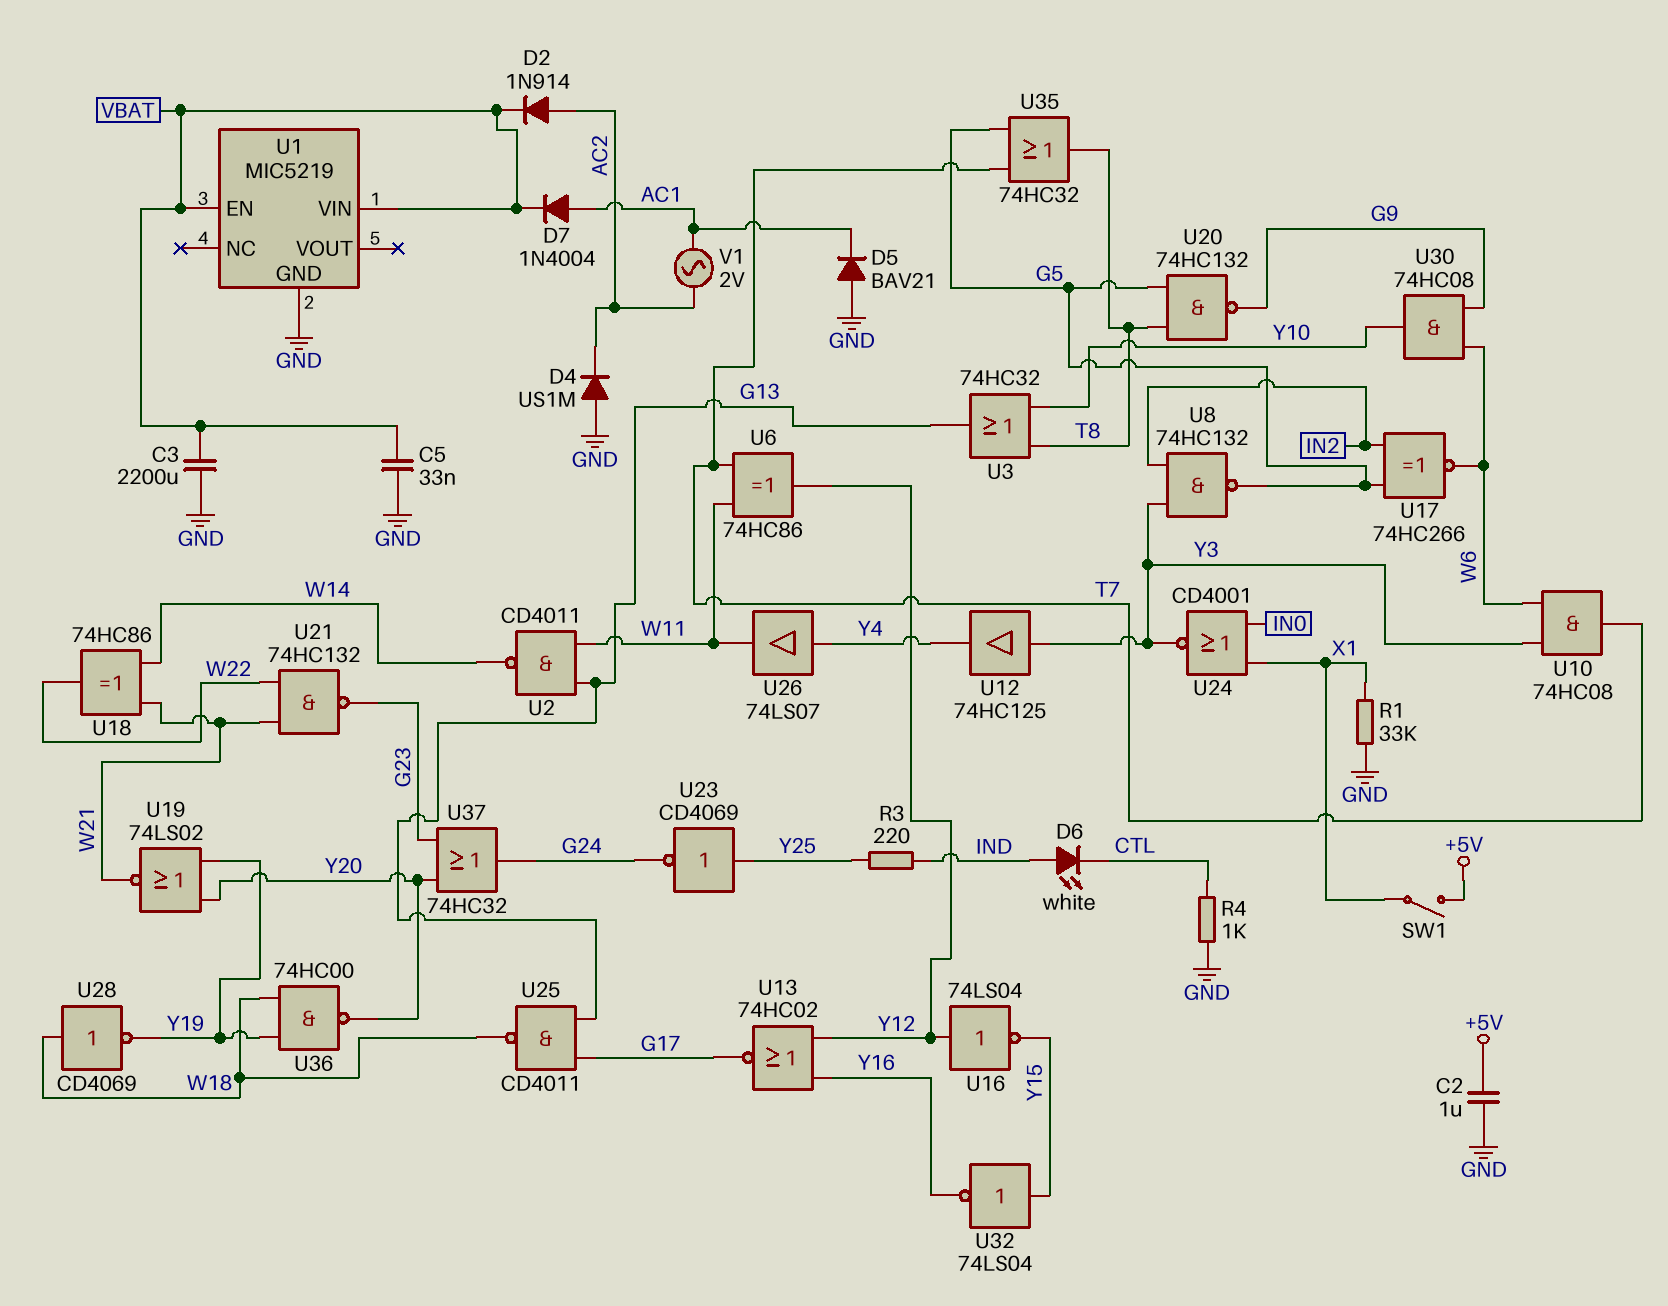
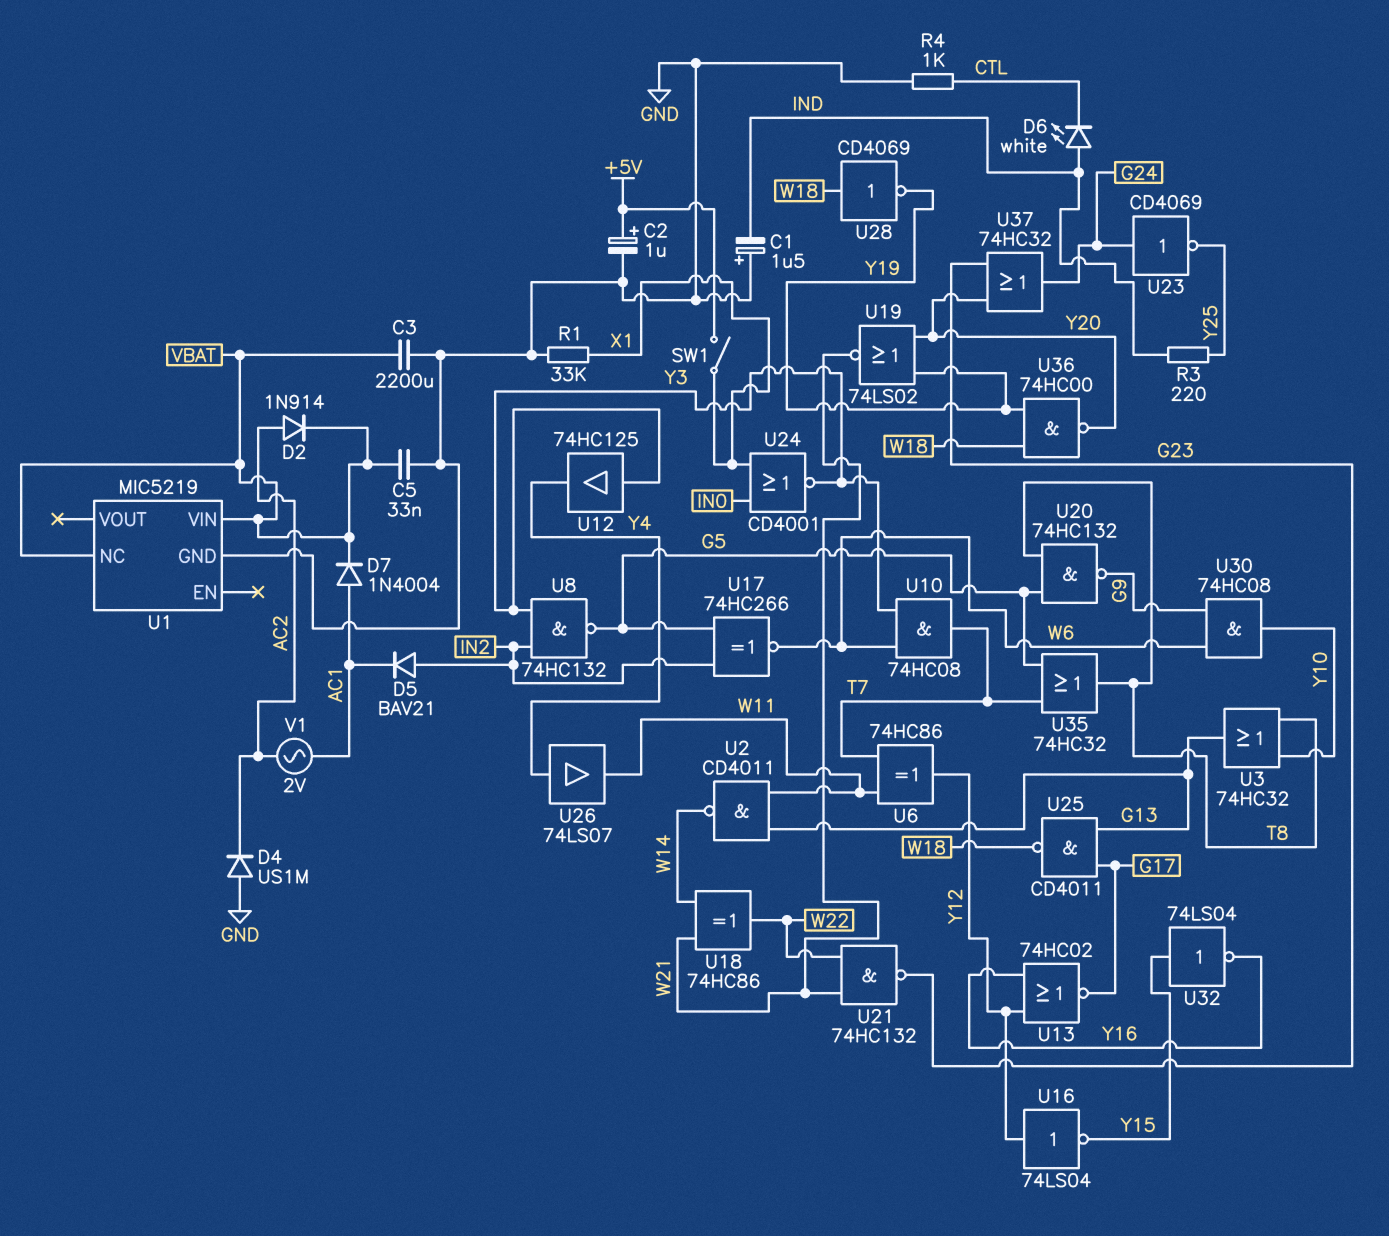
C1: none -> 1.5uF (plus GND, minus IND)
C2: 1uF (+5V, GND) -> 1uF (plus +5V, minus GND)
D5: diode BAV21 (A GND, K AC1) -> diode BAV21 (A IN2, K AC1)
U1 pin EN: VBAT -> none
U1 pin NC: none -> VBAT
U23: NOT CD4069 (in Y25, out G24) -> NOT CD4069 (in G24, out Y25)

